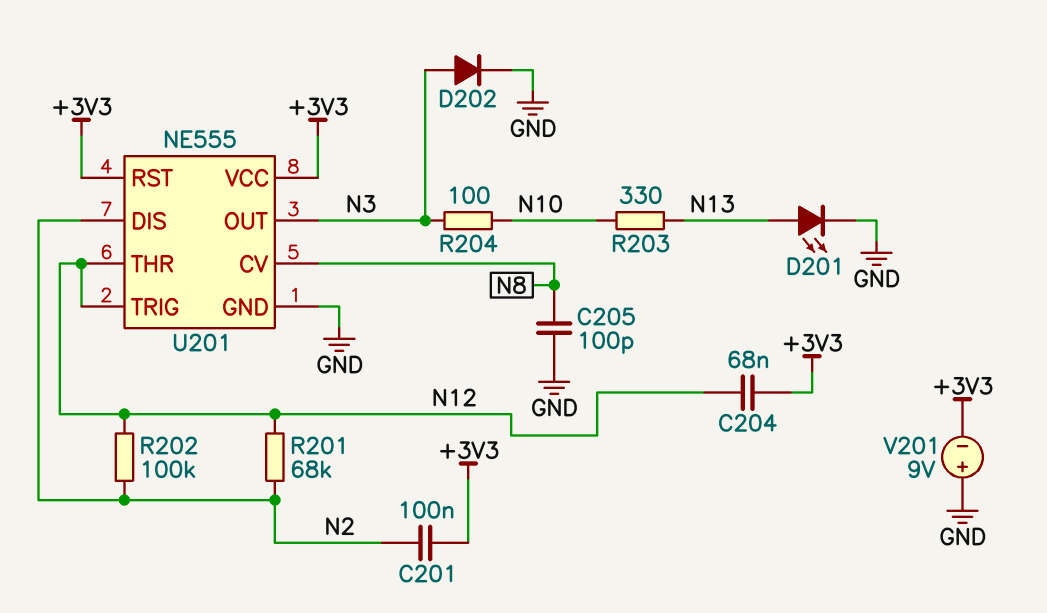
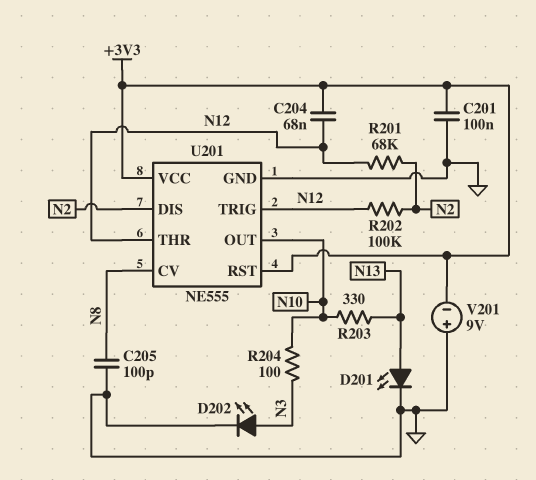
C201: 100nF (+3V3, N2) -> 100nF (+3V3, GND)
D202: diode (A N3, K GND) -> LED (A N3, K GND)
U201 pin OUT: N3 -> N10

